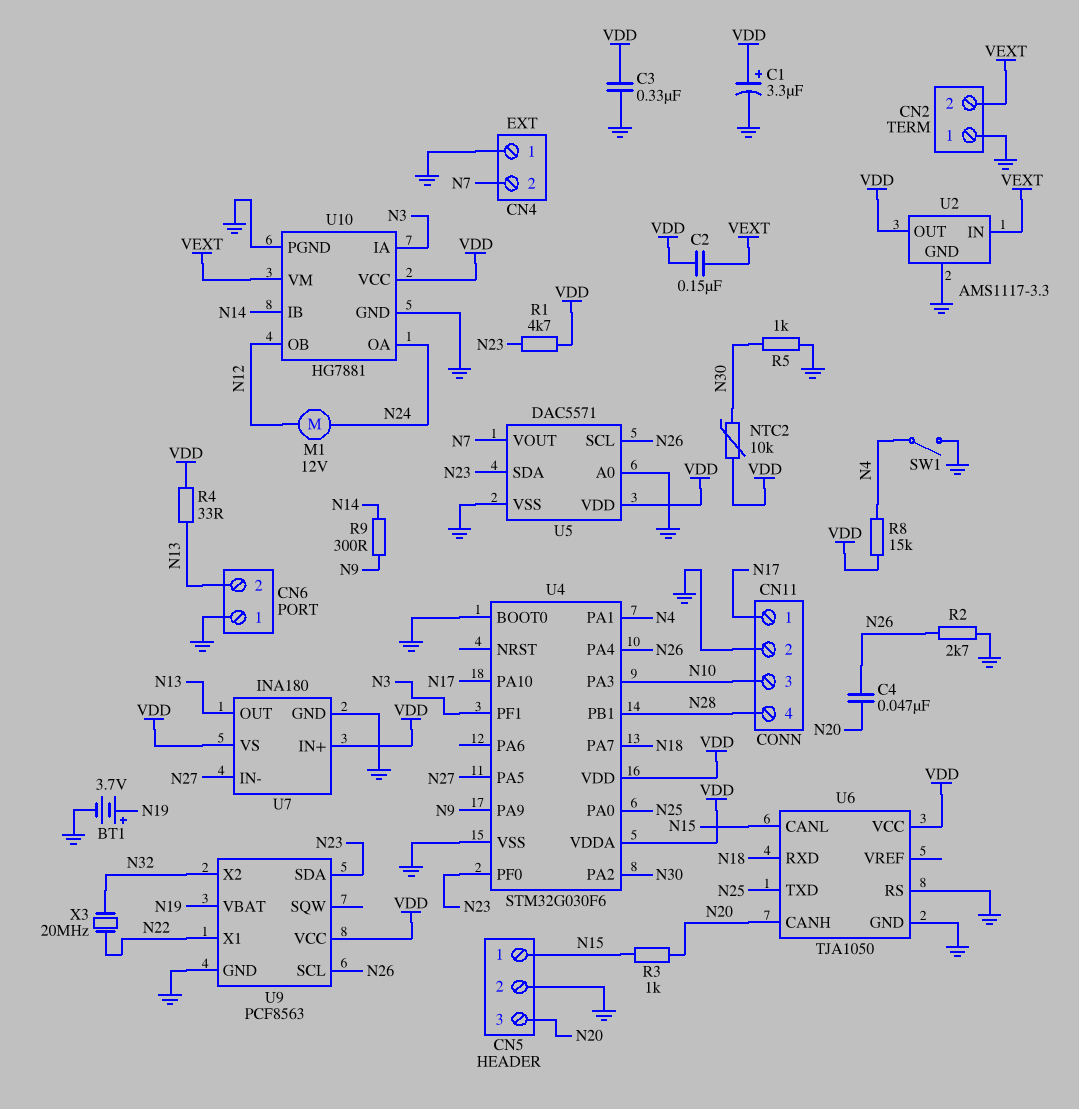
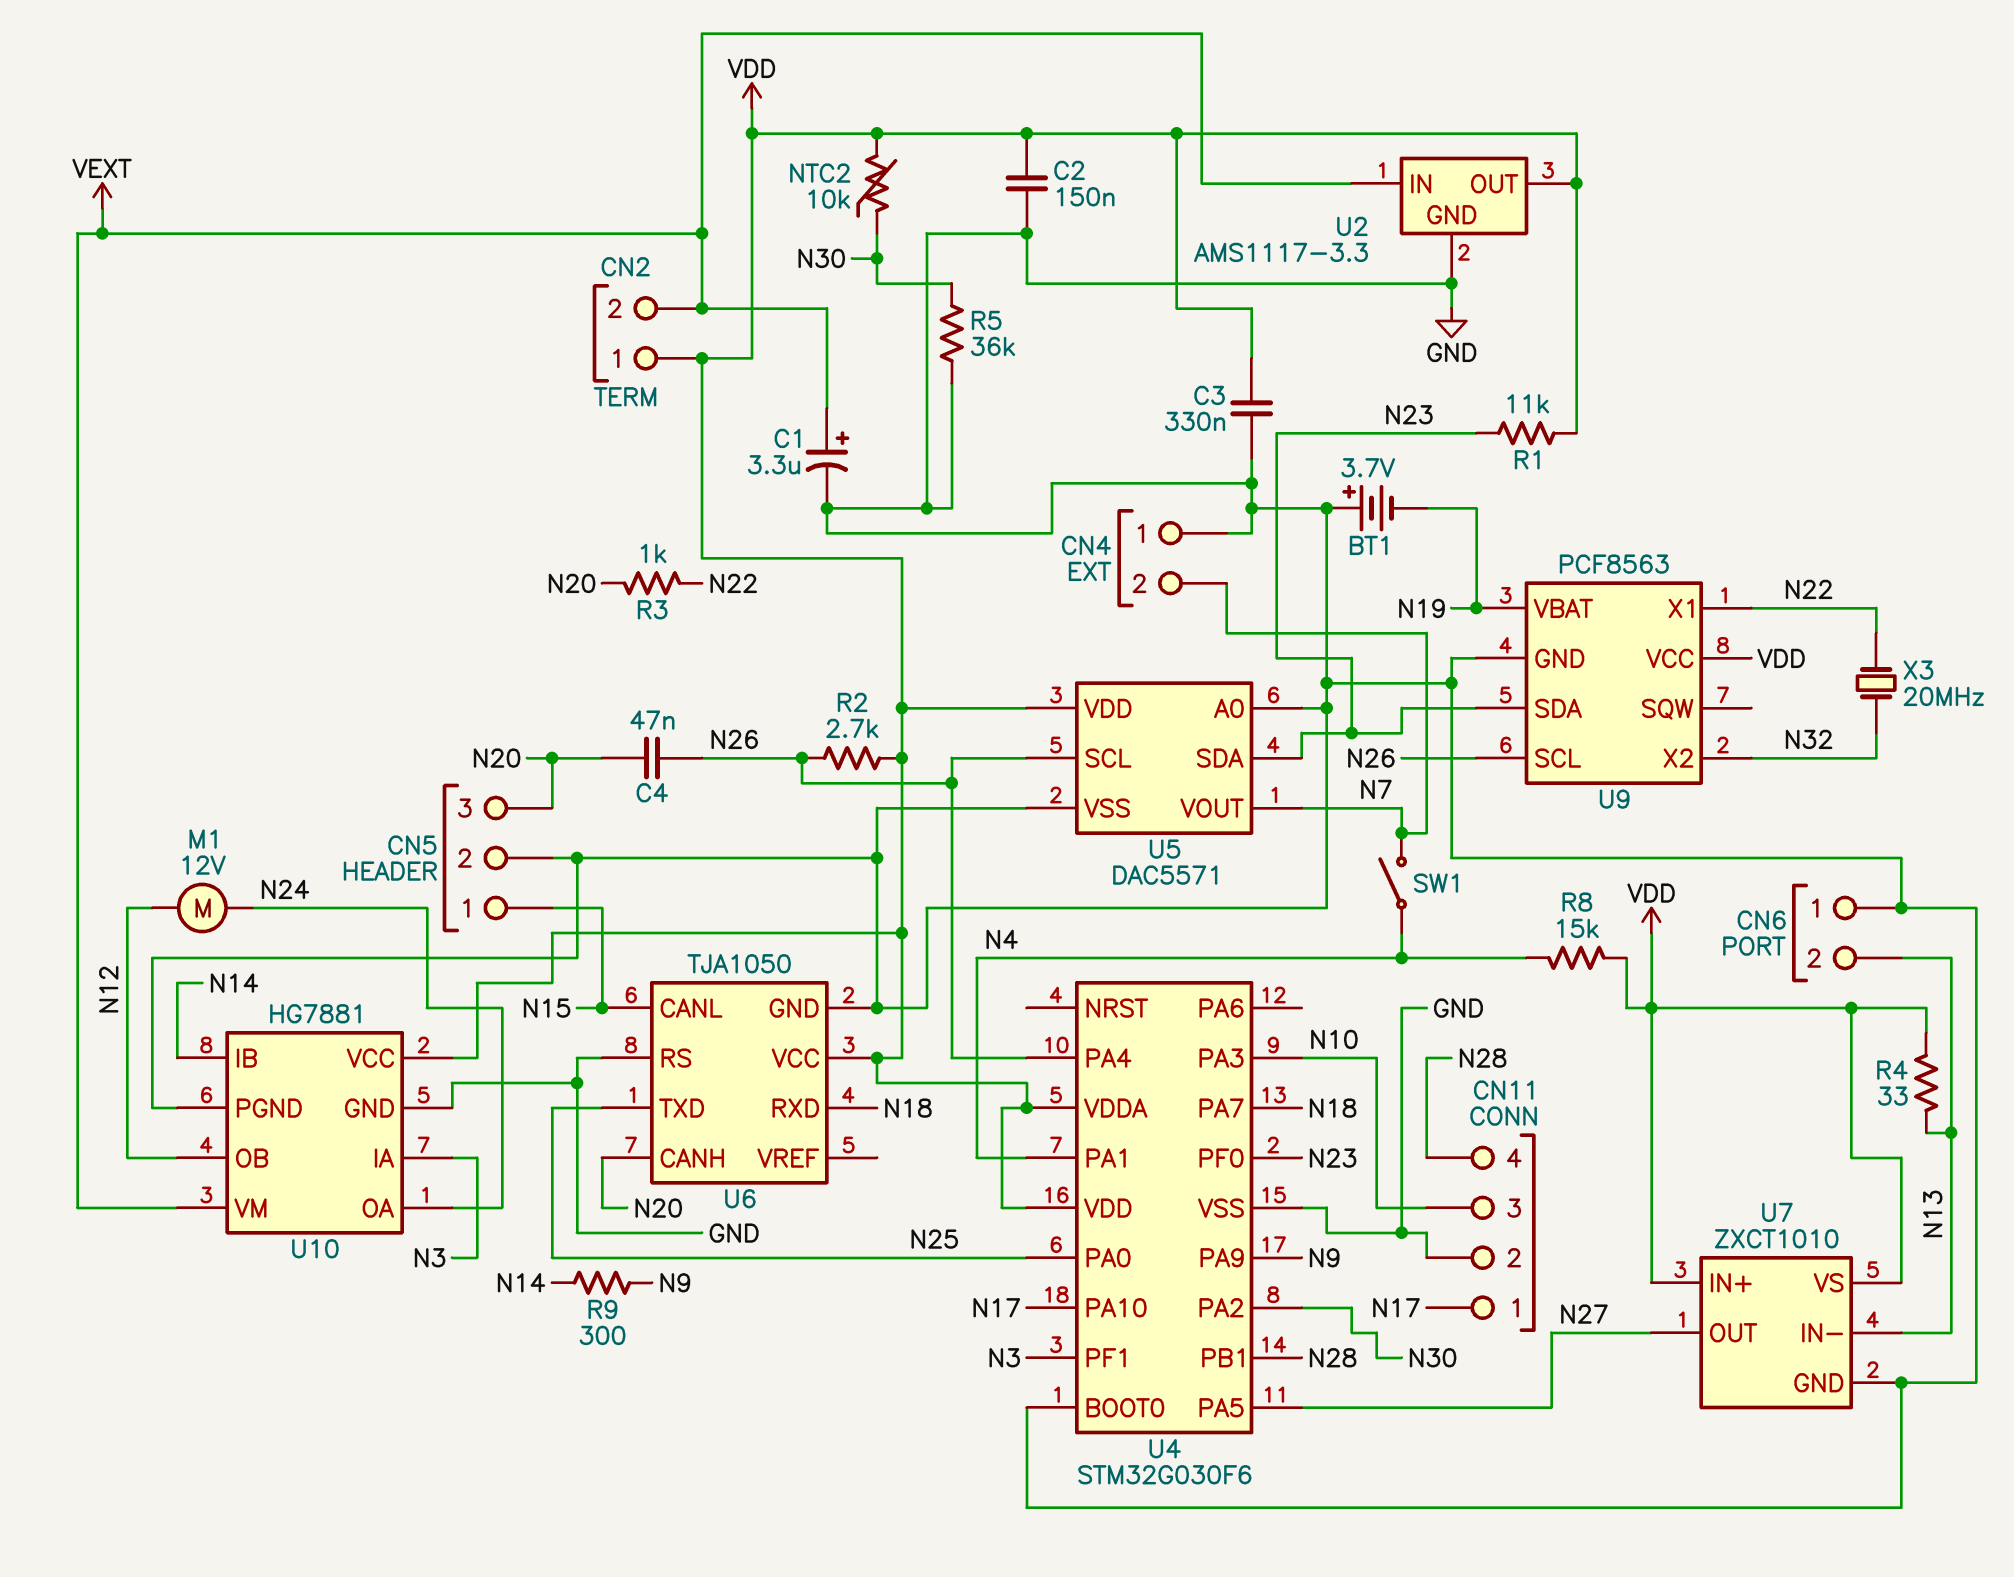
BT1: 3.7V (plus N19, minus GND) -> 3.7V (plus GND, minus N19)
C1: 3.3uF (plus VDD, minus GND) -> 3.3uF (plus VEXT, minus GND)
C2: 150nF (VDD, VEXT) -> 150nF (GND, VDD)
CN2 pin 1: GND -> VDD
R1: 4.7k (N23, VDD) -> 11k (N23, VDD)
R2: 2.7k (GND, N26) -> 2.7k (N26, VDD)
R3: 1k (N15, N20) -> 1k (N20, N22)
R5: 1k (GND, N30) -> 36k (GND, N30)
SW1: switch (GND, N4) -> switch (N4, N7)
U7: INA180 -> ZXCT1010
U7 pin IN-: N27 -> N13
U7 pin OUT: N13 -> N27

